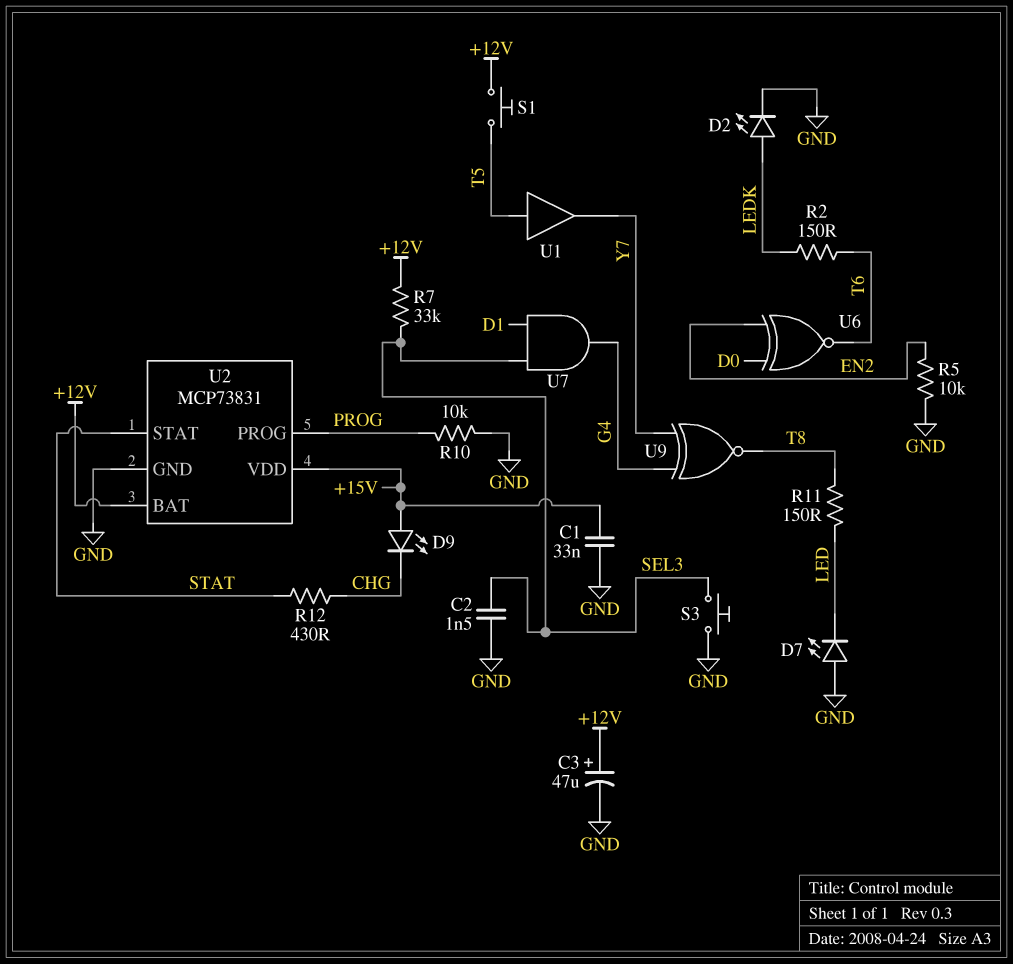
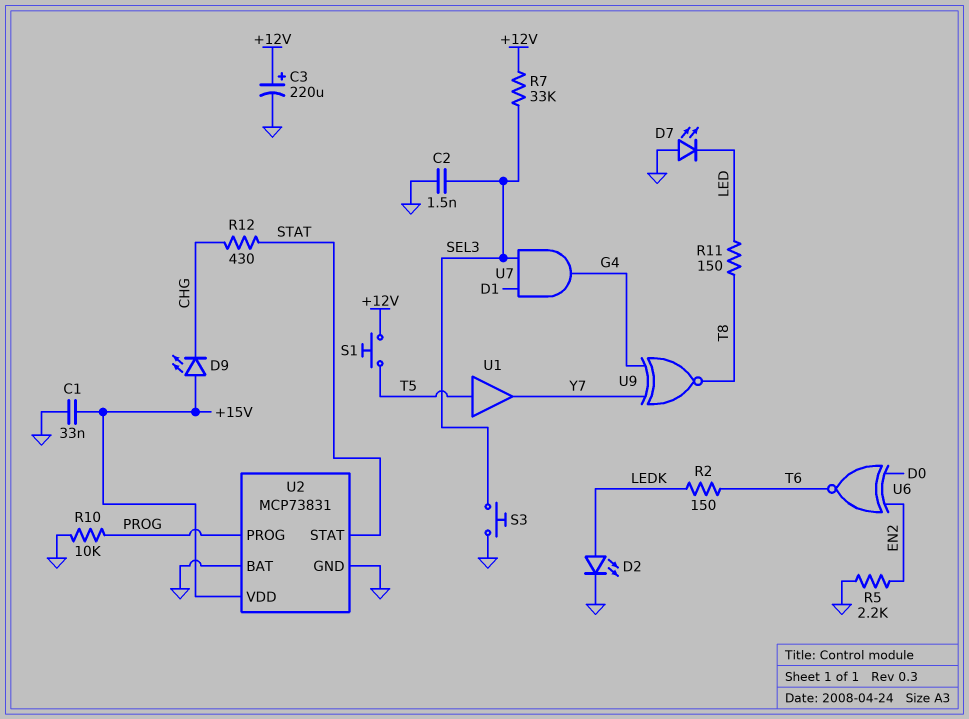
C3: 47uF (plus +12V, minus GND) -> 220uF (plus +12V, minus GND)
R5: 10k (EN2, GND) -> 2.2k (EN2, GND)
U2 pin BAT: +12V -> GND

